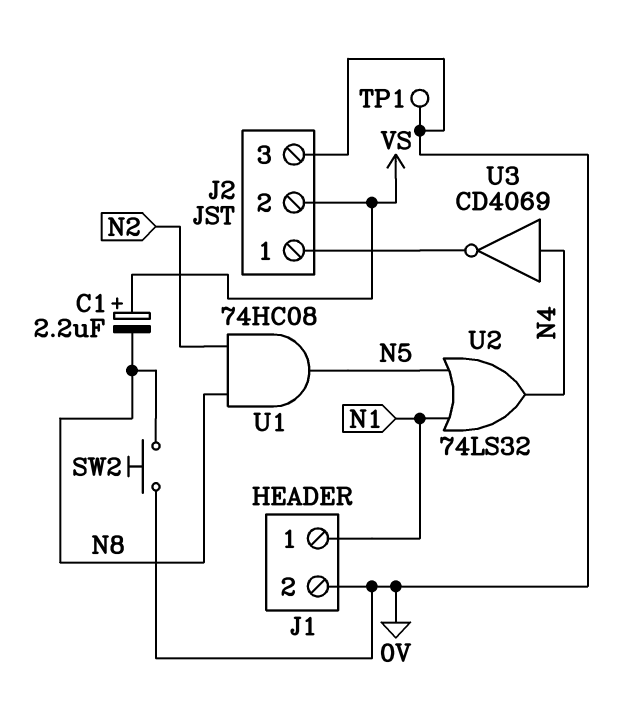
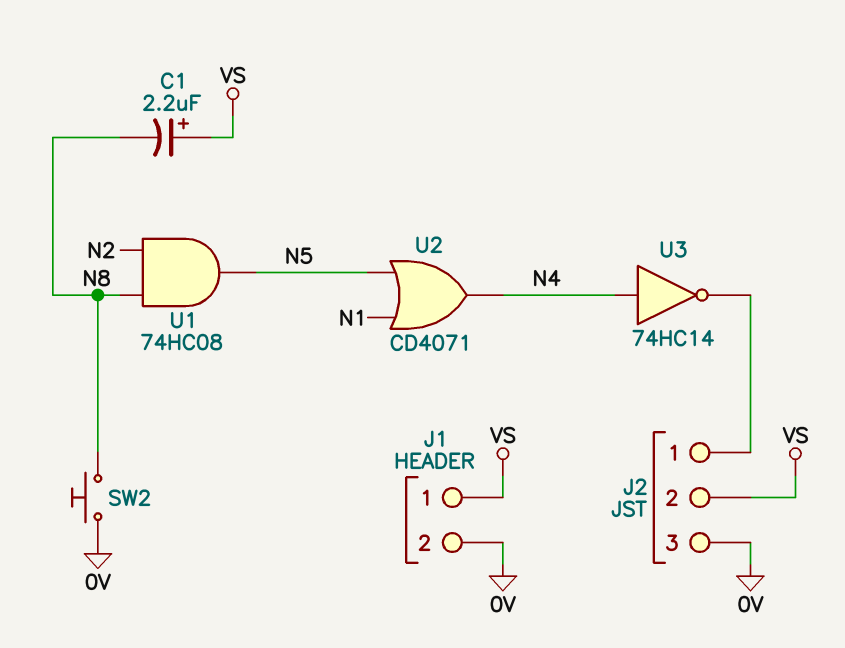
J1 pin 1: N1 -> VS
TP1: test point (0V) -> none
U2: OR 74LS32 (in N1, in N5, out N4) -> OR CD4071 (in N1, in N5, out N4)
U3: NOT CD4069 (in N4, out J2/1) -> NOT 74HC14 (in N4, out J2/1)

